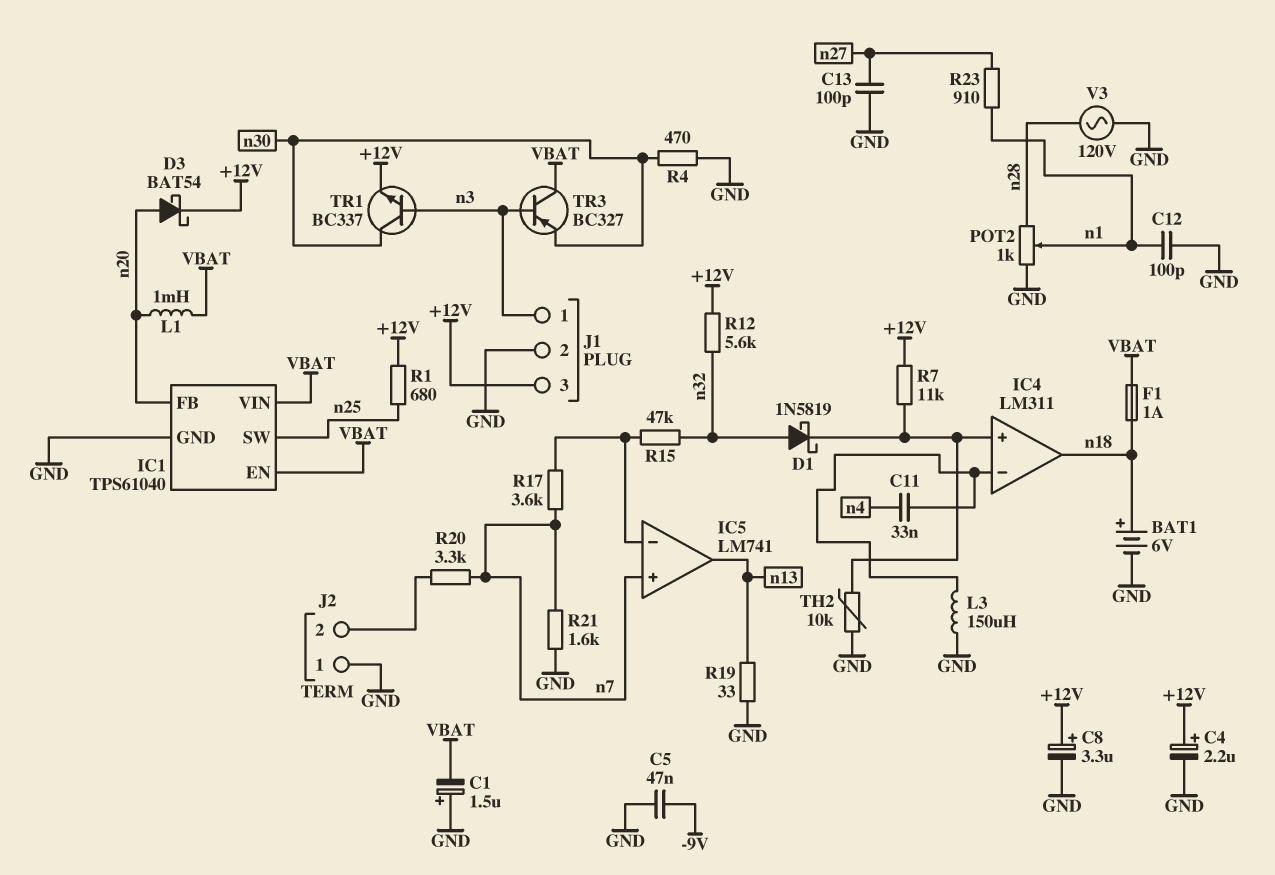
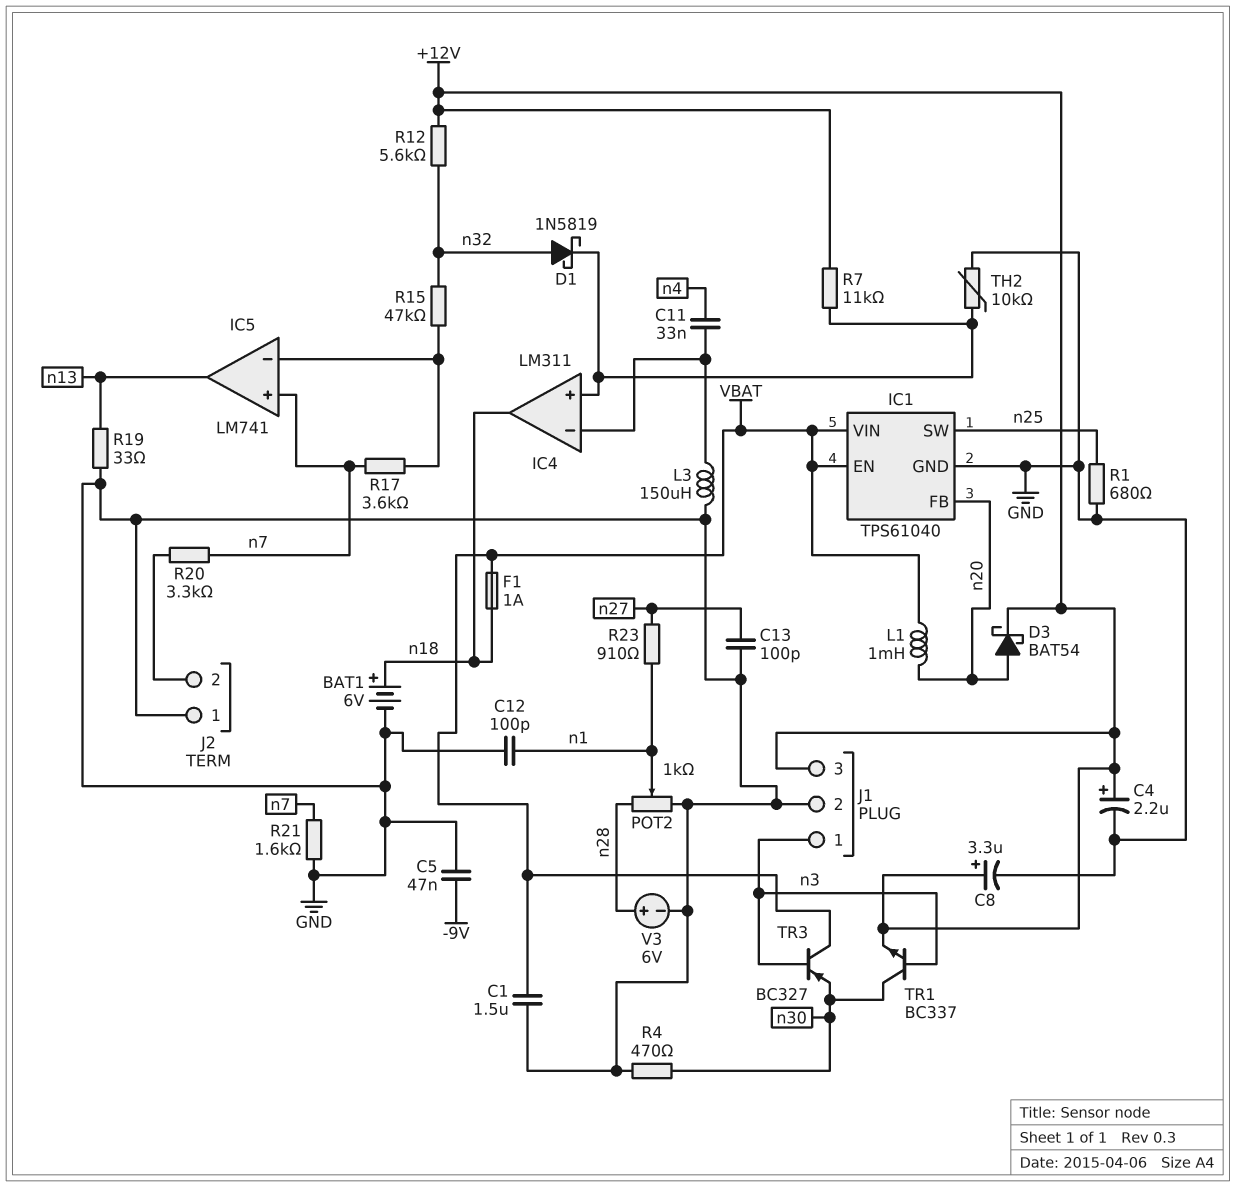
C1: 1.5uF (plus GND, minus VBAT) -> 1.5uF (GND, VBAT)
R1: 680 (+12V, n25) -> 680 (GND, n25)
V3: AC 120V (GND, n28) -> 6V (plus n28, minus GND)

